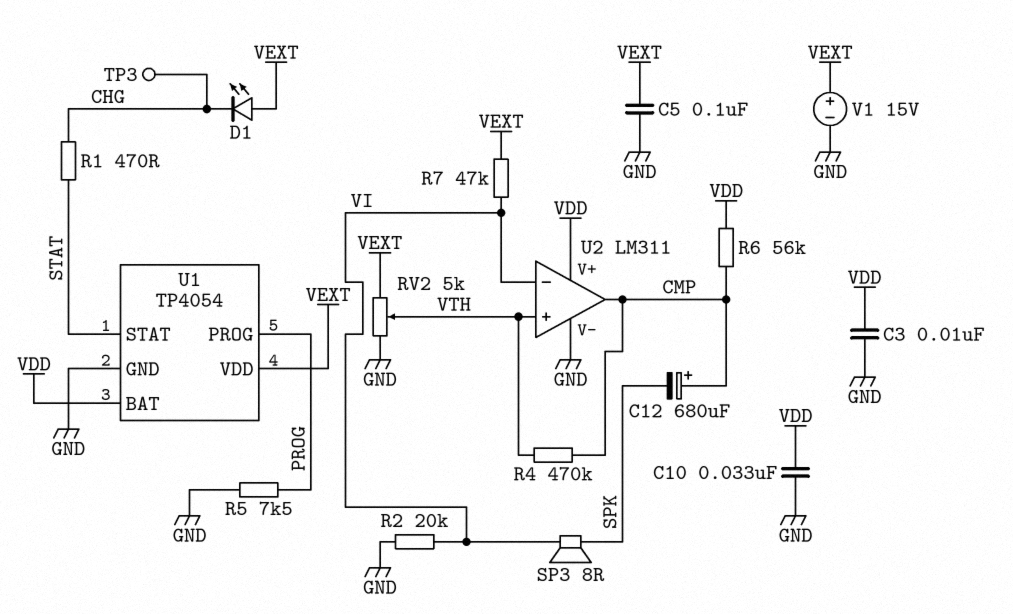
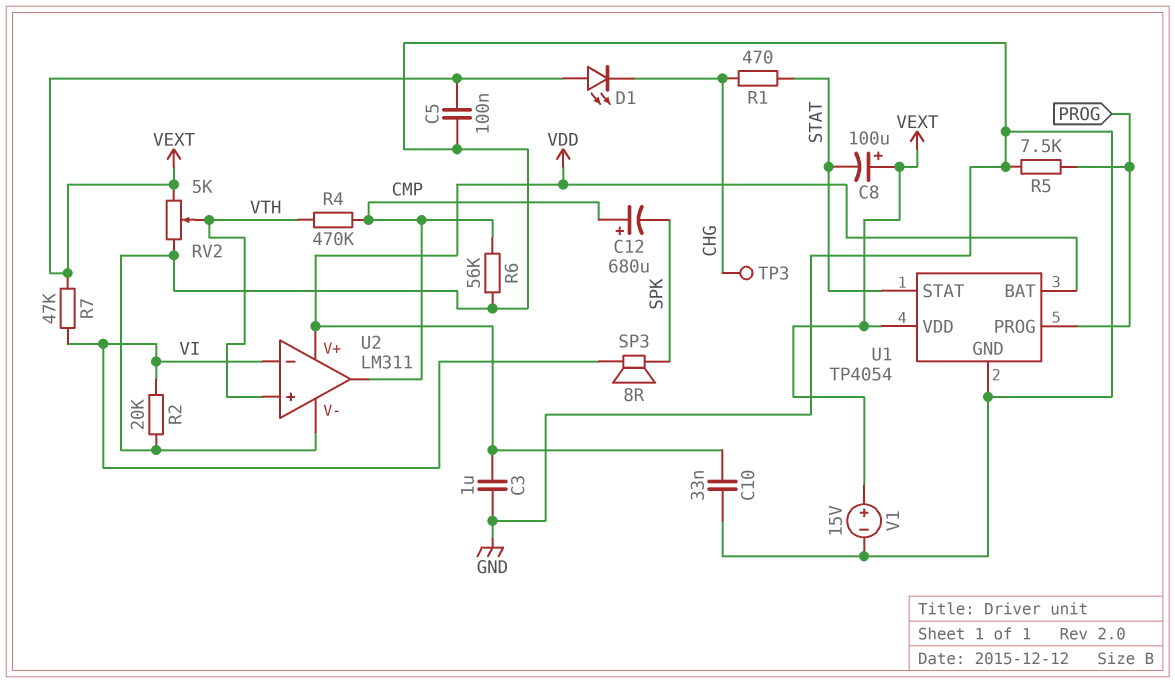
C3: 10nF (GND, VDD) -> 1uF (GND, VDD)
C8: none -> 100uF (plus VEXT, minus STAT)
R6: 56k (CMP, VDD) -> 56k (CMP, GND)

